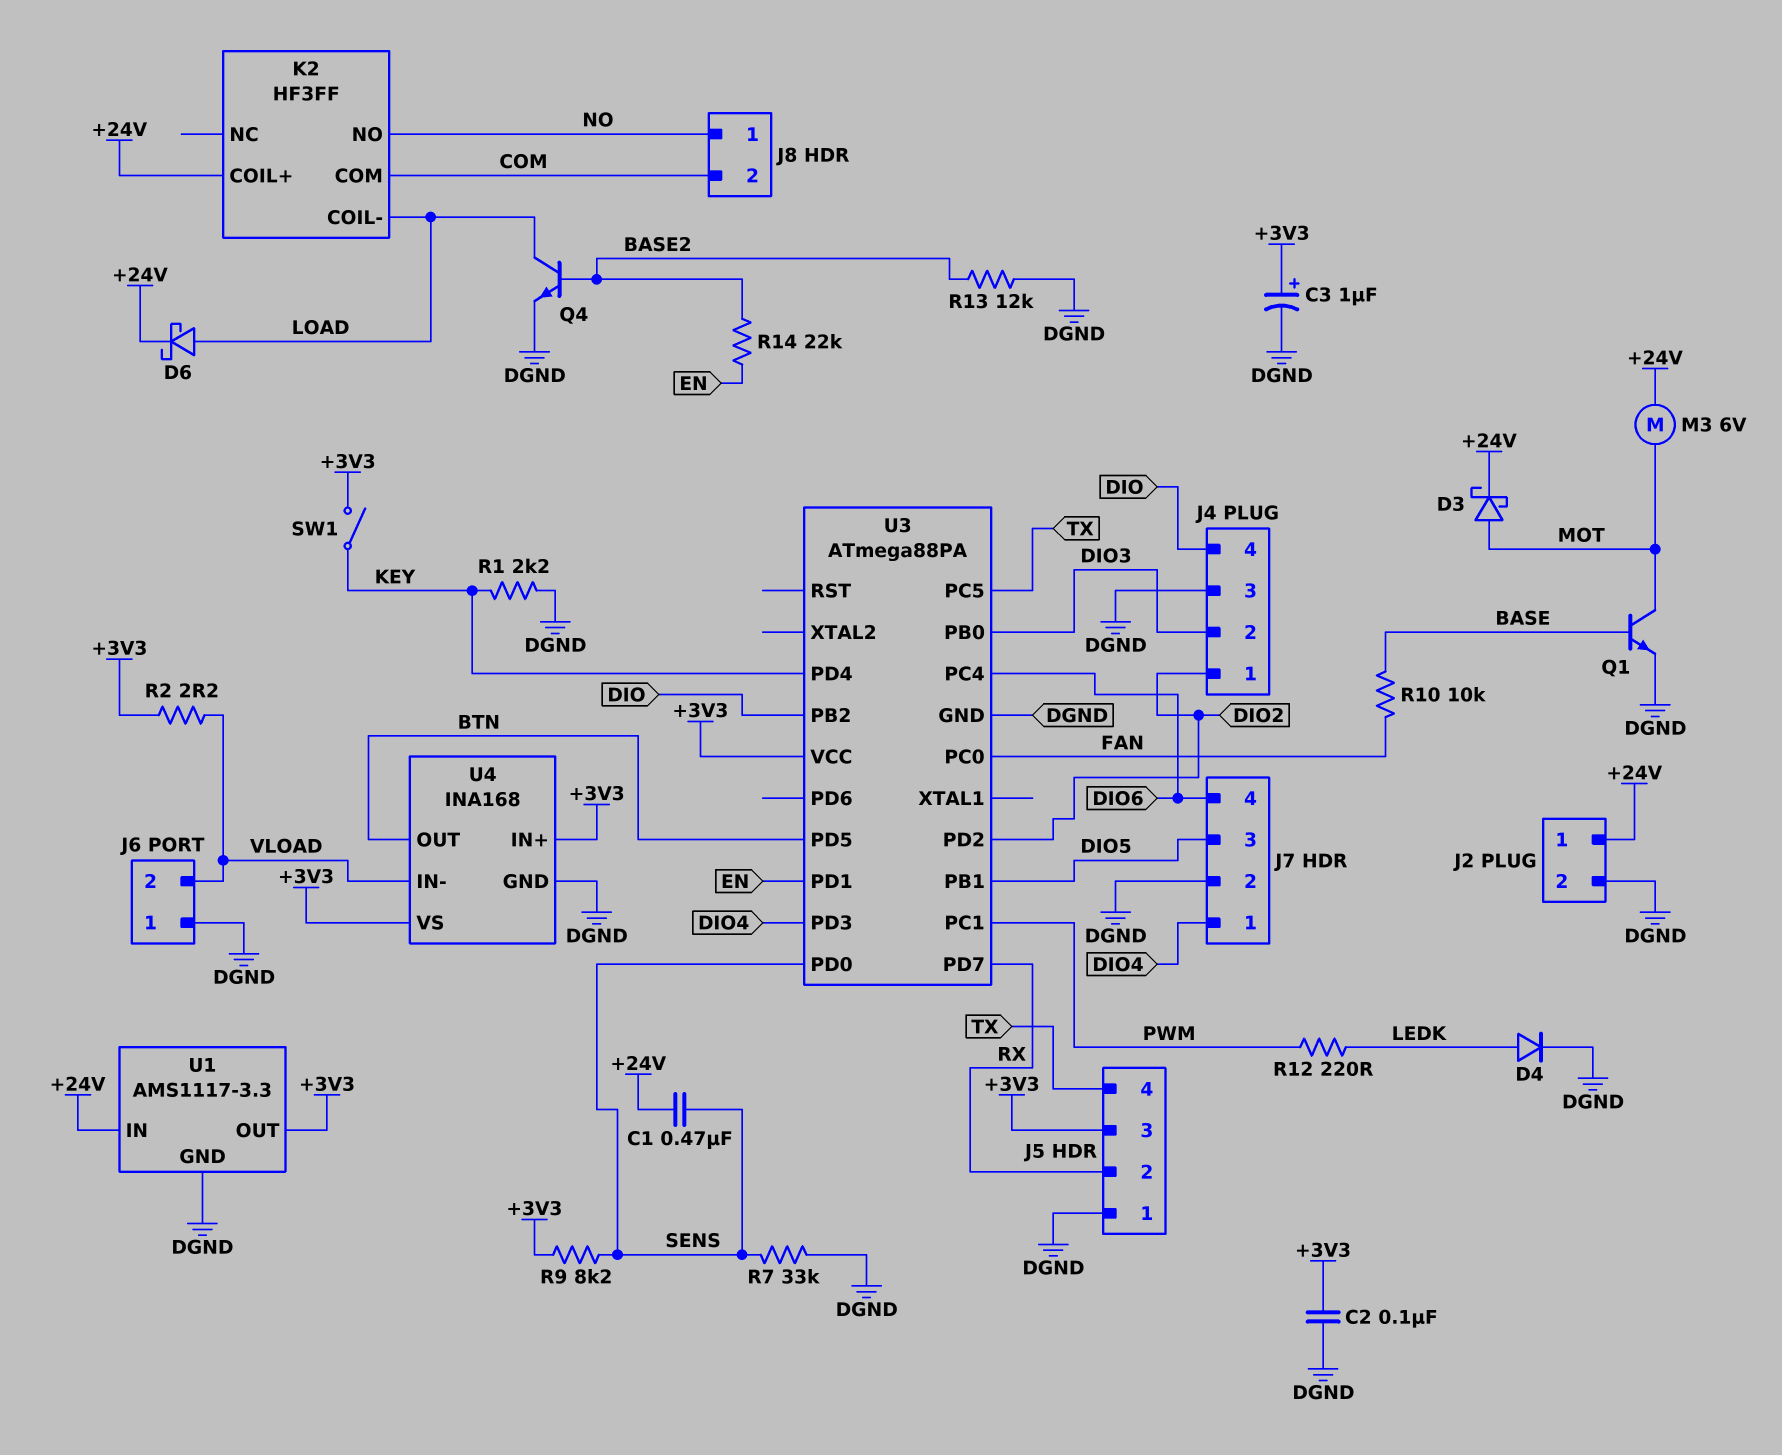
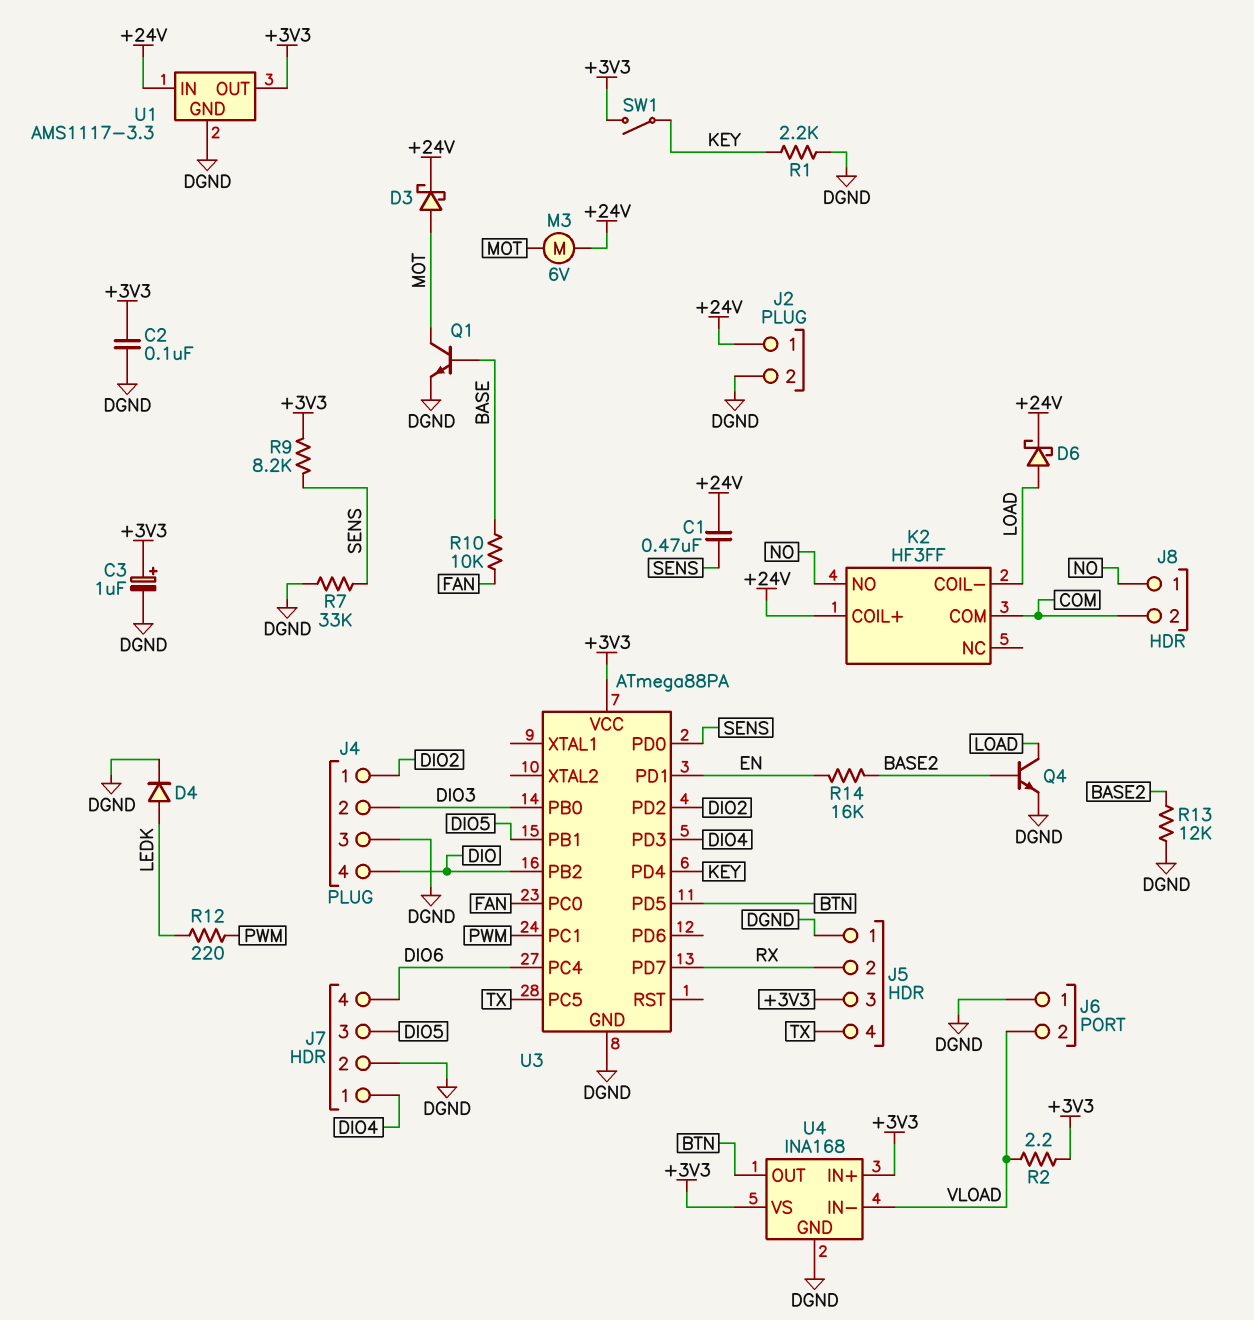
R14: 22k (BASE2, EN) -> 16k (BASE2, EN)

